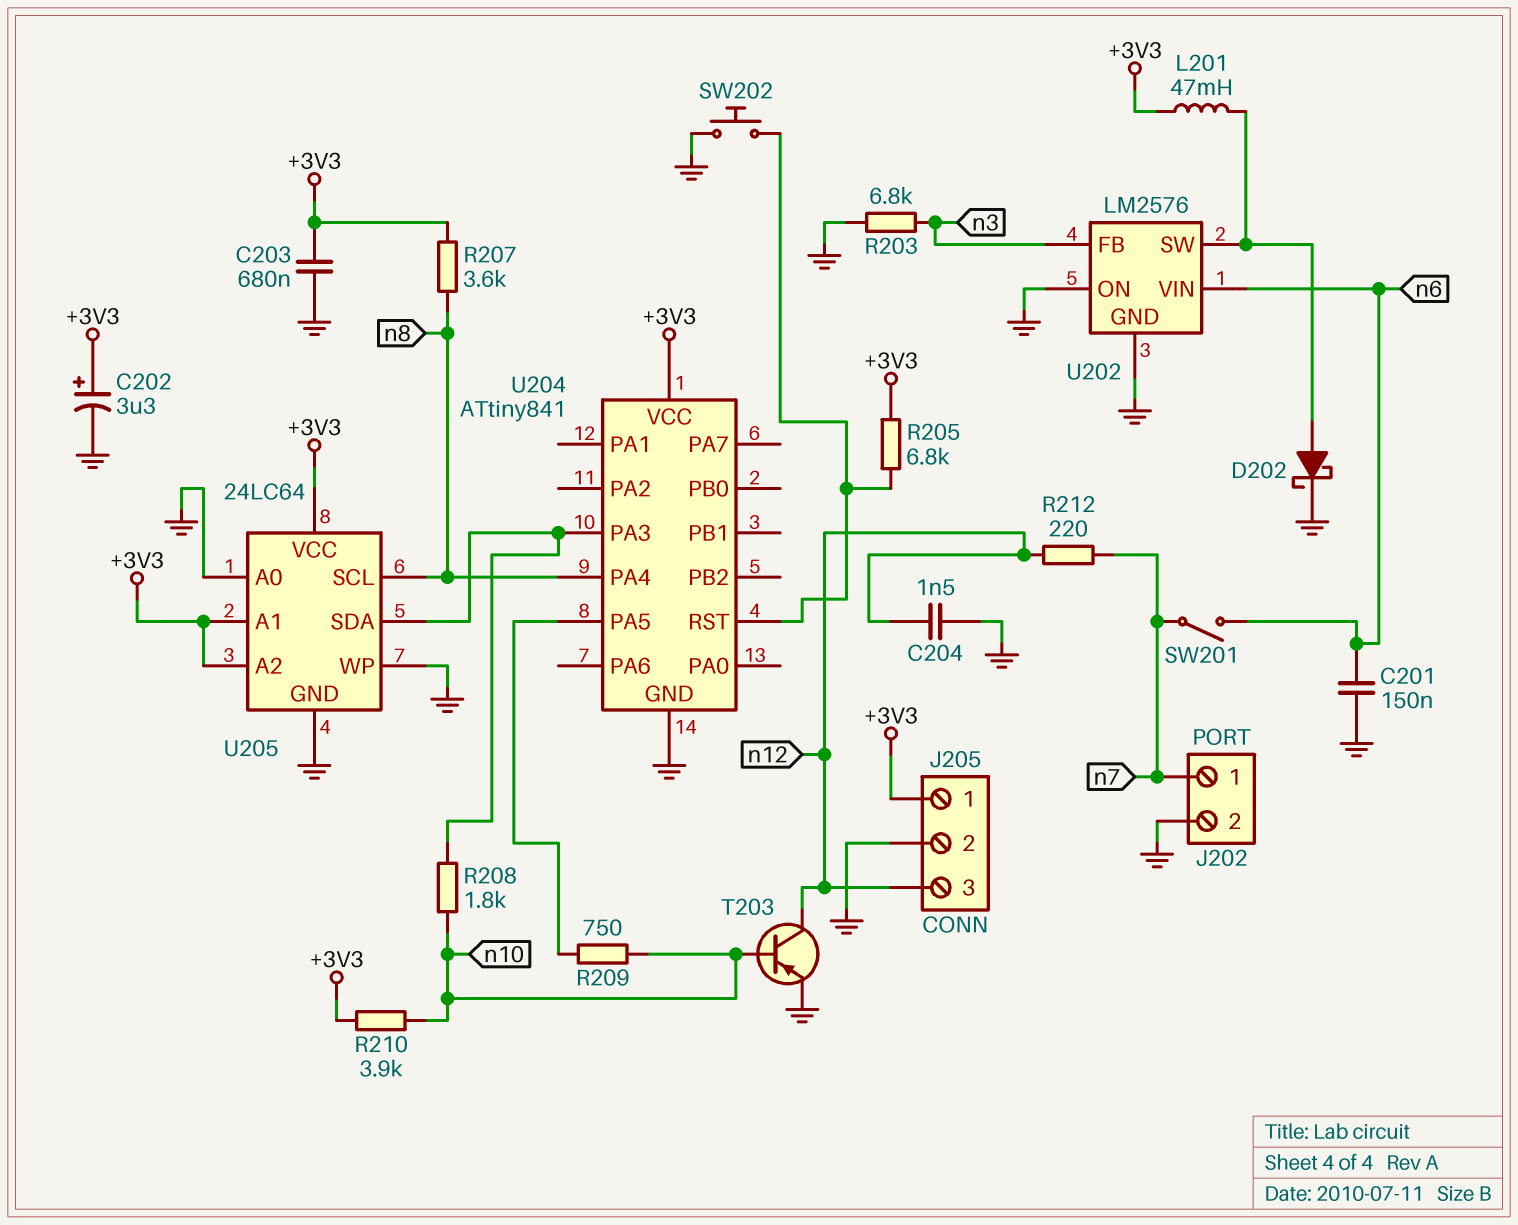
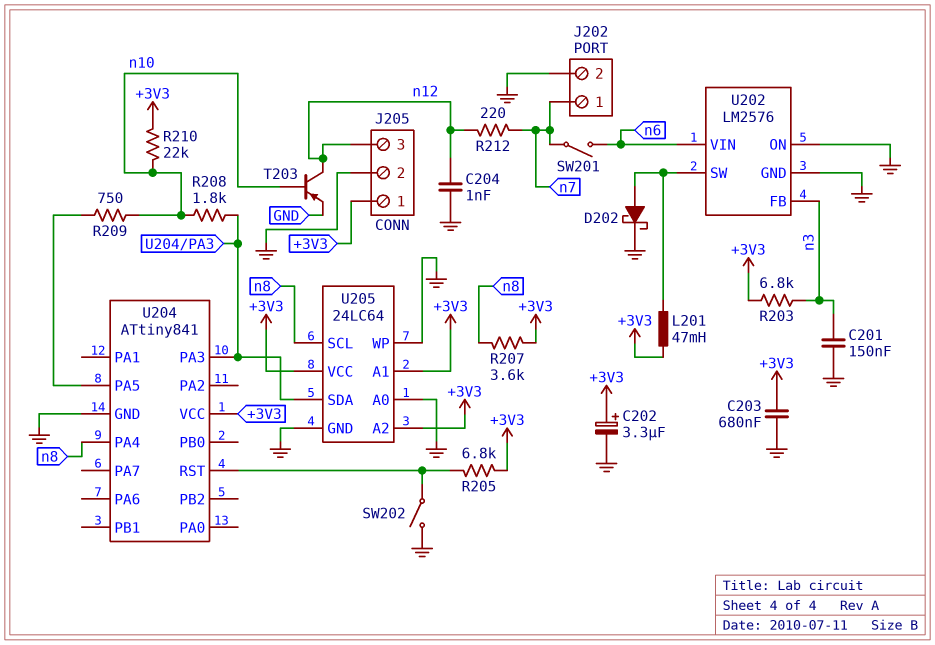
C201: 150nF (GND, n6) -> 150nF (GND, n3)
C204: 1.5nF (GND, n12) -> 1nF (GND, n12)
R203: 6.8k (GND, n3) -> 6.8k (+3V3, n3)
R210: 3.9k (+3V3, n10) -> 22k (+3V3, n10)
SW202: button (GND, U204/RST) -> switch (GND, U204/RST)

